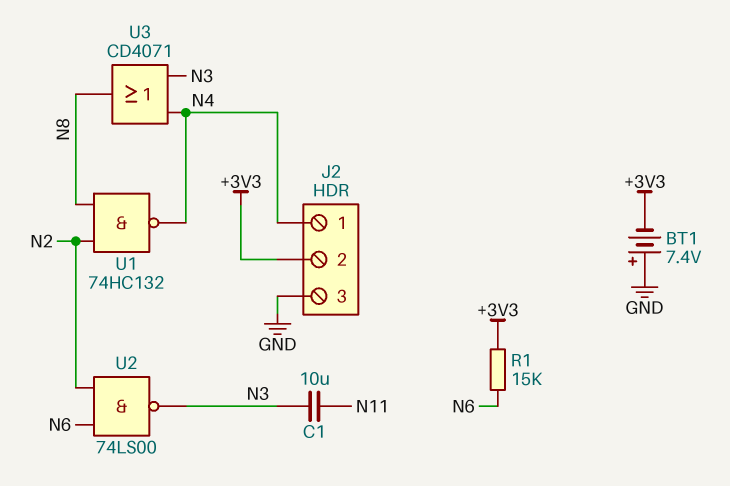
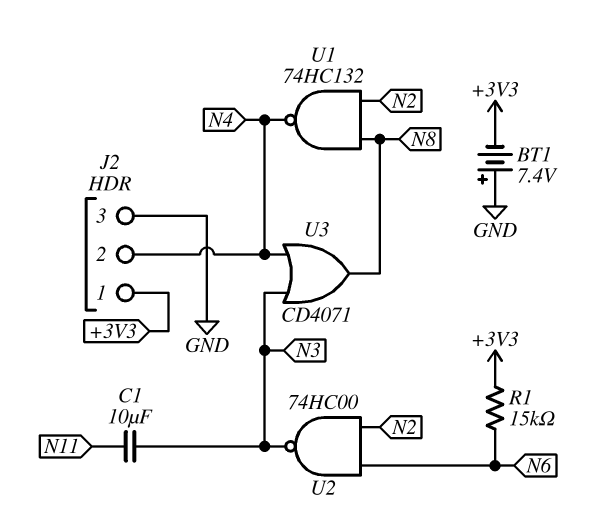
J2 pin 1: N4 -> +3V3
J2 pin 2: +3V3 -> N4
U2: NAND 74LS00 (in N2, in N6, out N3) -> NAND 74HC00 (in N2, in N6, out N3)

